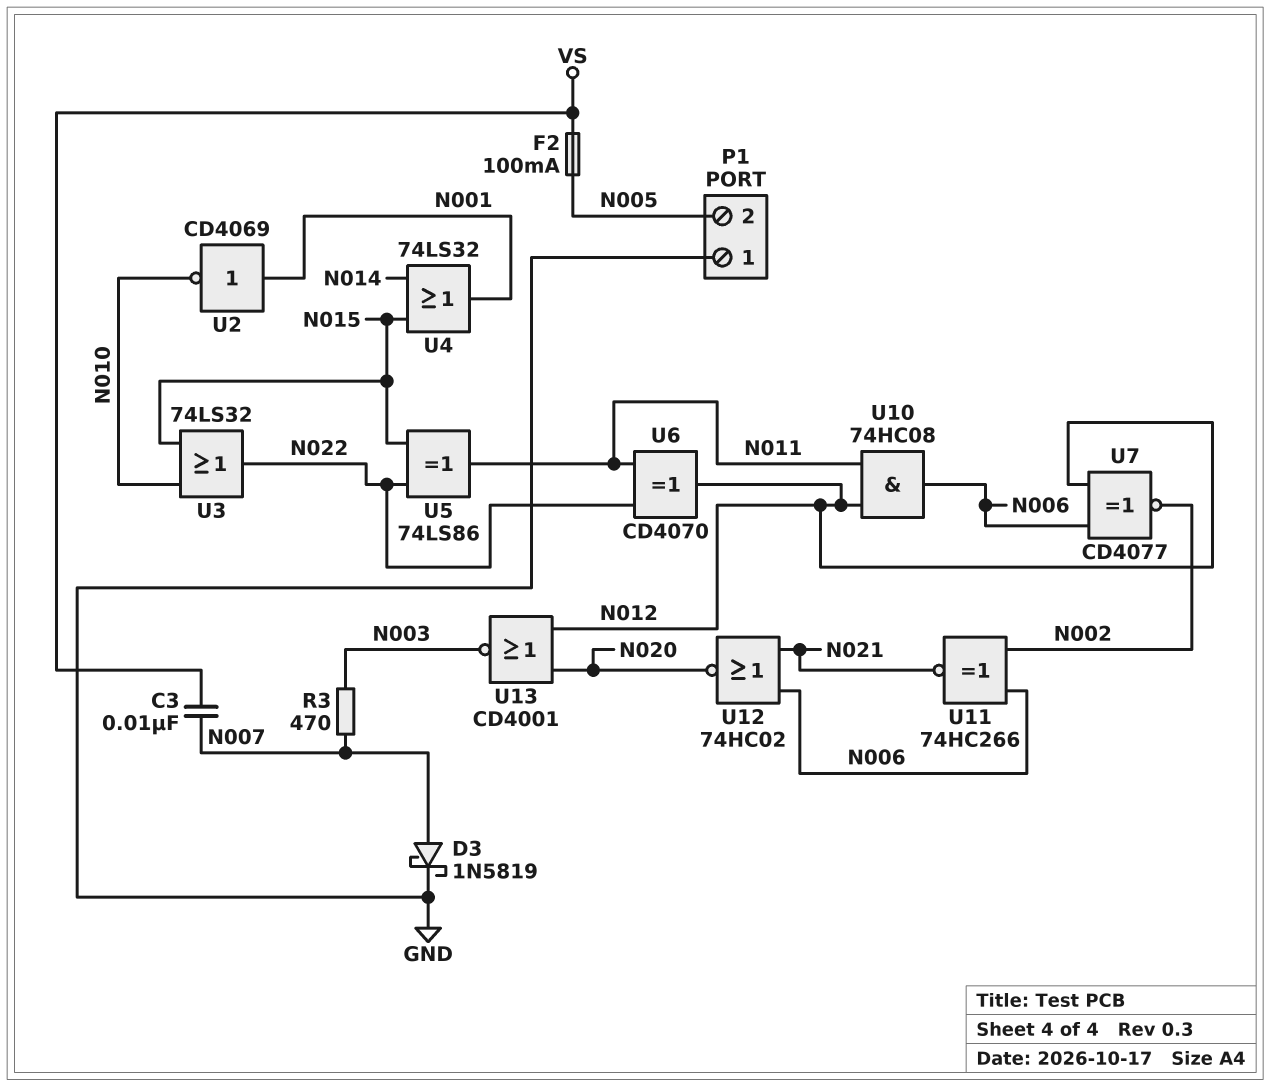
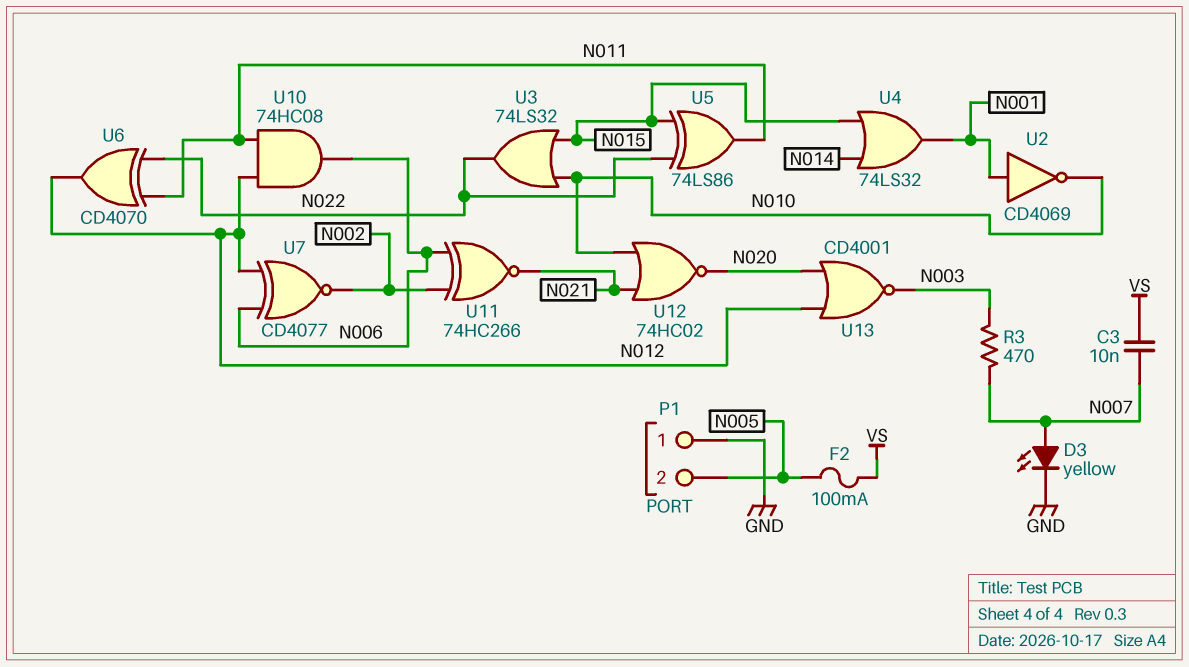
D3: schottky 1N5819 (A N007, K GND) -> LED yellow (A N007, K GND)
U12: NOR 74HC02 (in N006, in N021, out N020) -> NOR 74HC02 (in N010, in N021, out N020)

